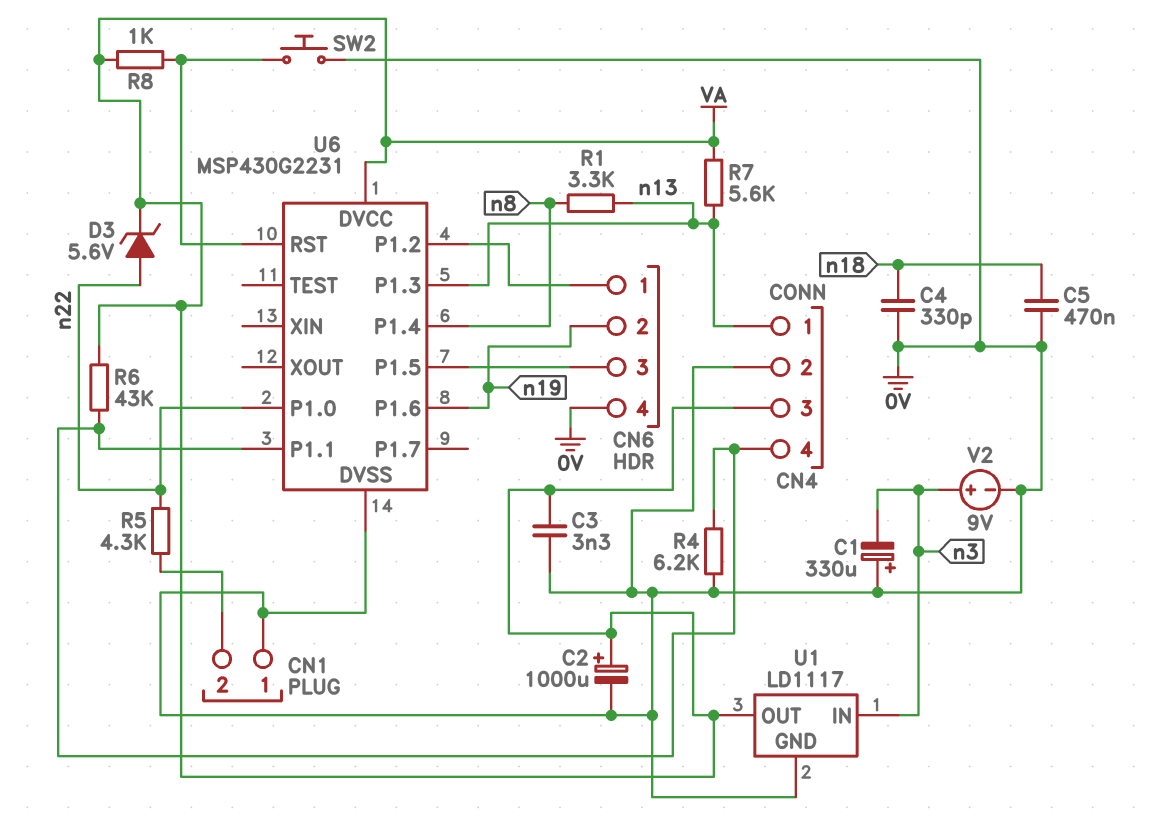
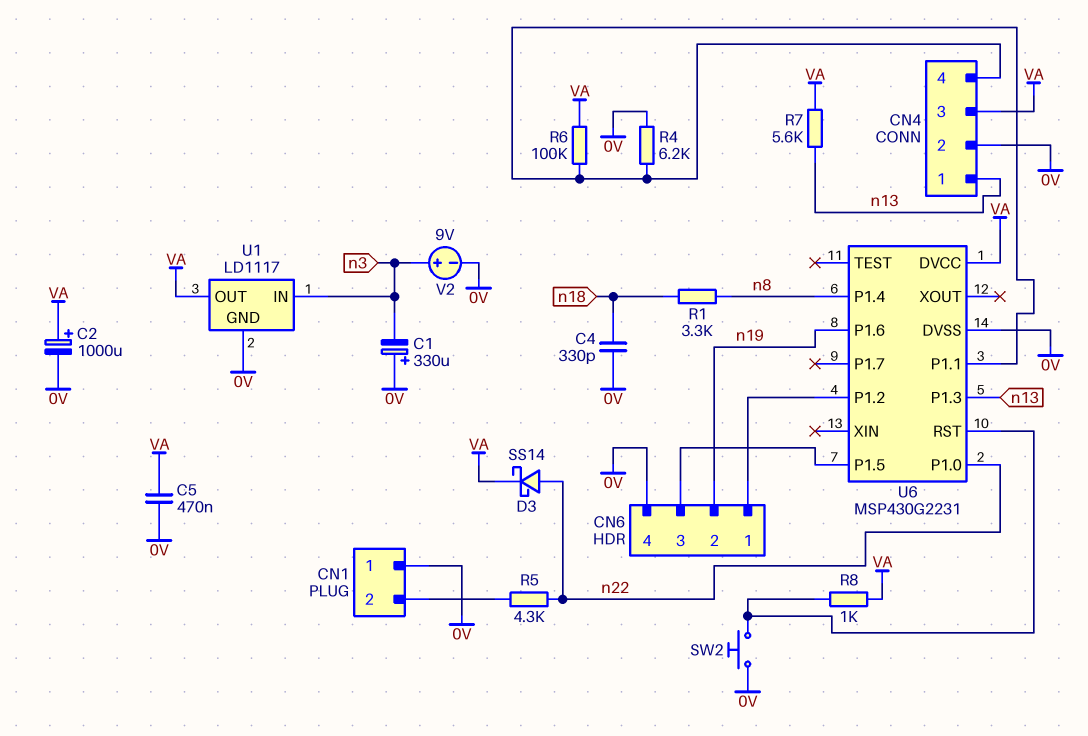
C3: 3.3nF (0V, VA) -> none
C5: 470nF (0V, n18) -> 470nF (0V, VA)
D3: zener 5.6V (A n22, K VA) -> schottky SS14 (A n22, K VA)
R1: 3.3k (n8, n13) -> 3.3k (n8, n18)
R6: 43k (CN4/4, VA) -> 100k (CN4/4, VA)

